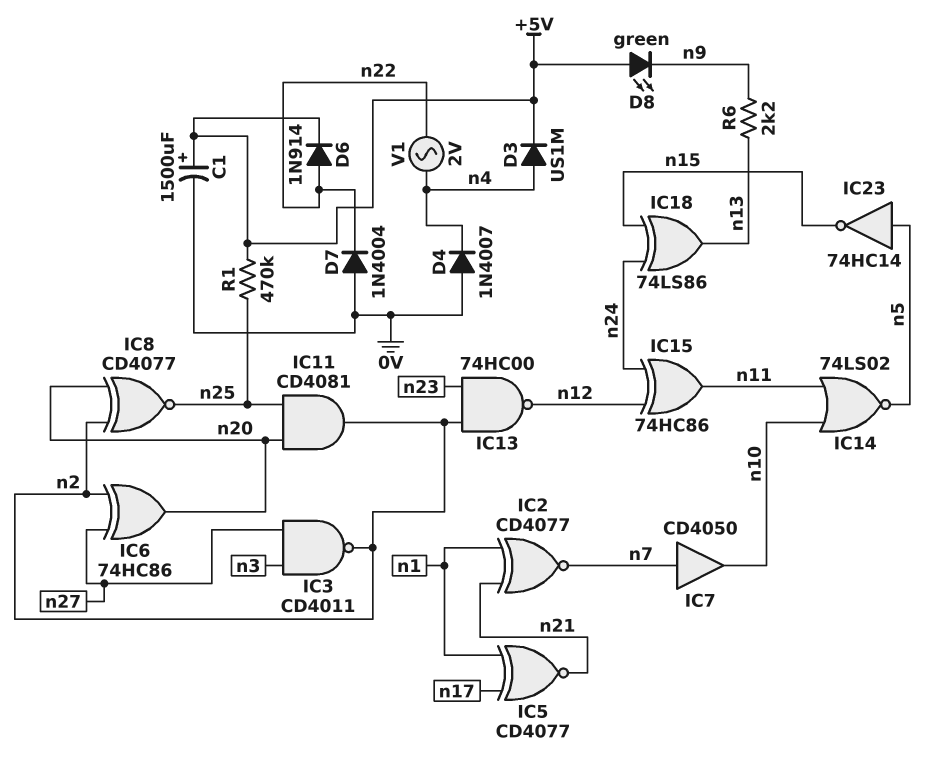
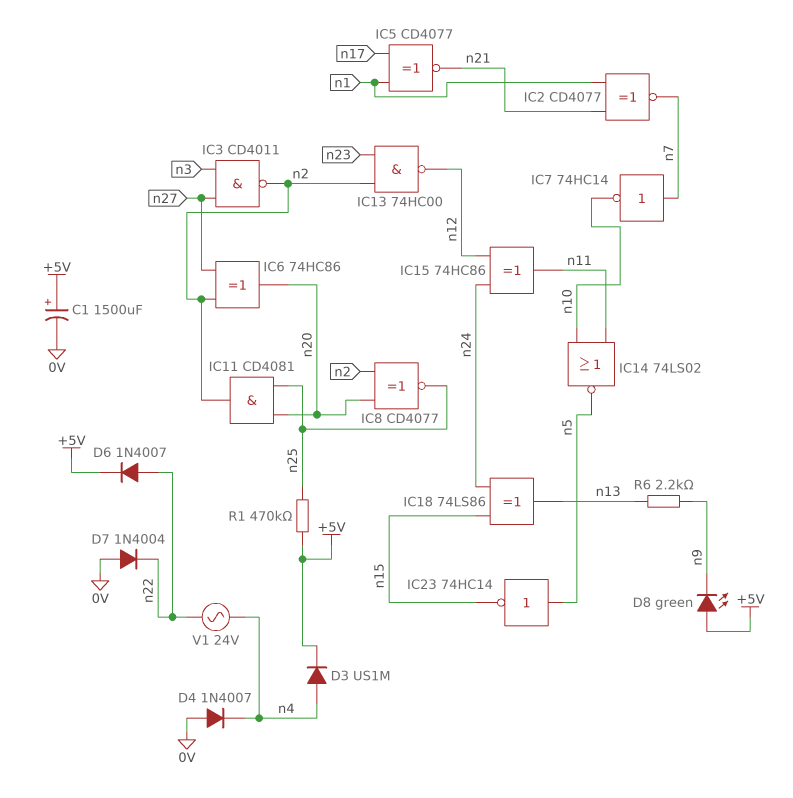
D6: diode 1N914 (A n22, K +5V) -> diode 1N4007 (A n22, K +5V)
IC7: buffer CD4050 (in n7, out n10) -> NOT 74HC14 (in n7, out n10)
V1: AC 2V (n4, n22) -> AC 24V (n4, n22)

